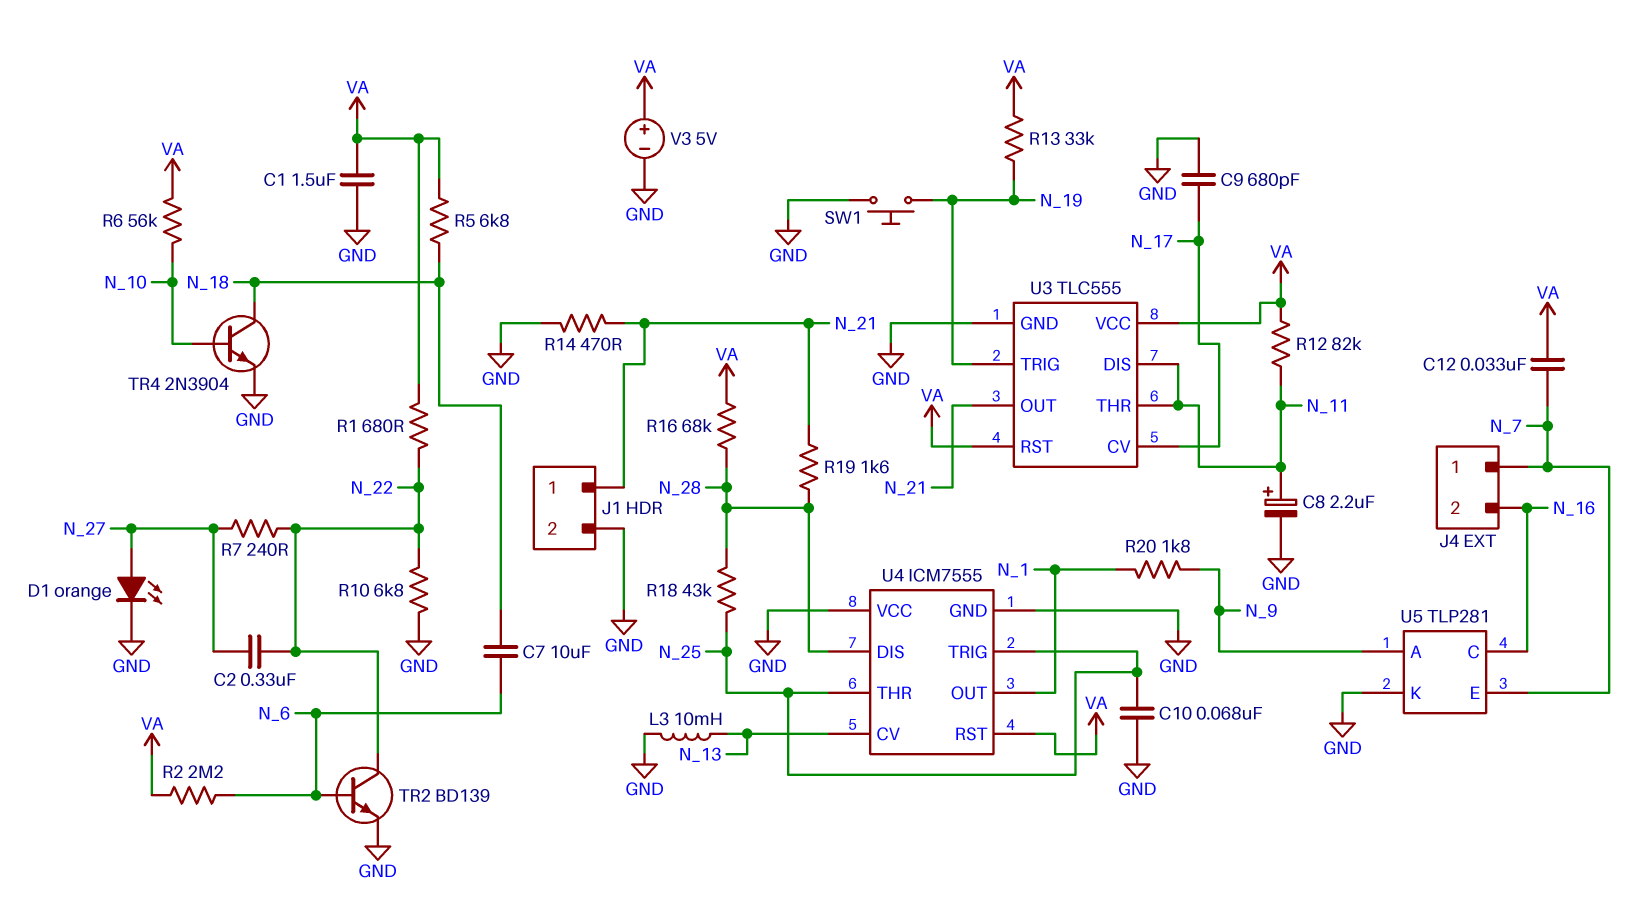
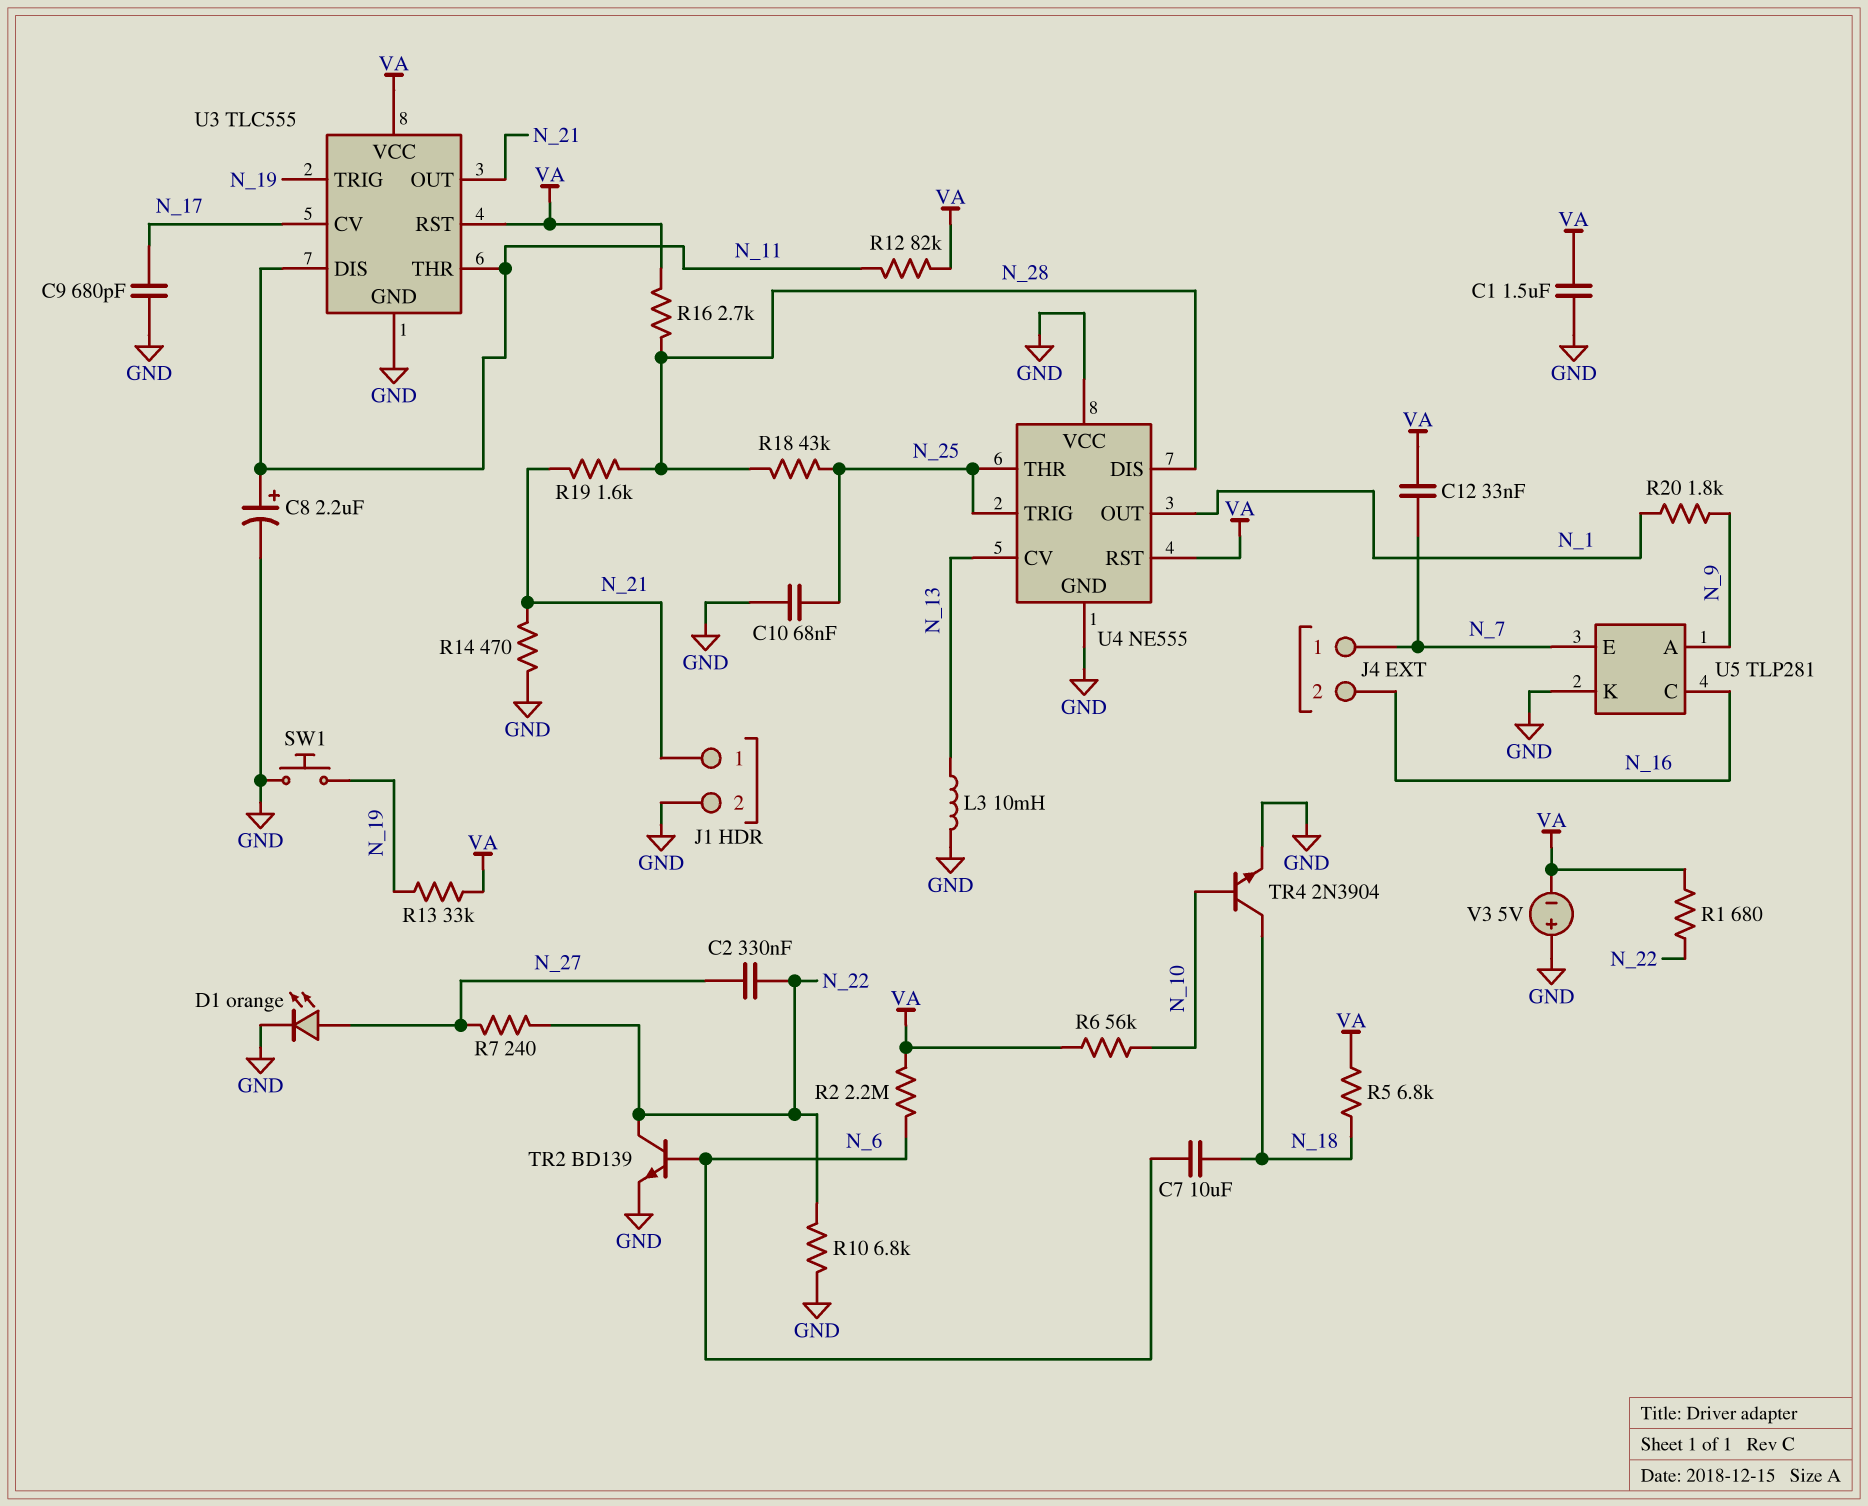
R16: 68k (N_28, VA) -> 2.7k (N_28, VA)
U4: ICM7555 -> NE555
V3: 5V (plus VA, minus GND) -> 5V (plus GND, minus VA)

